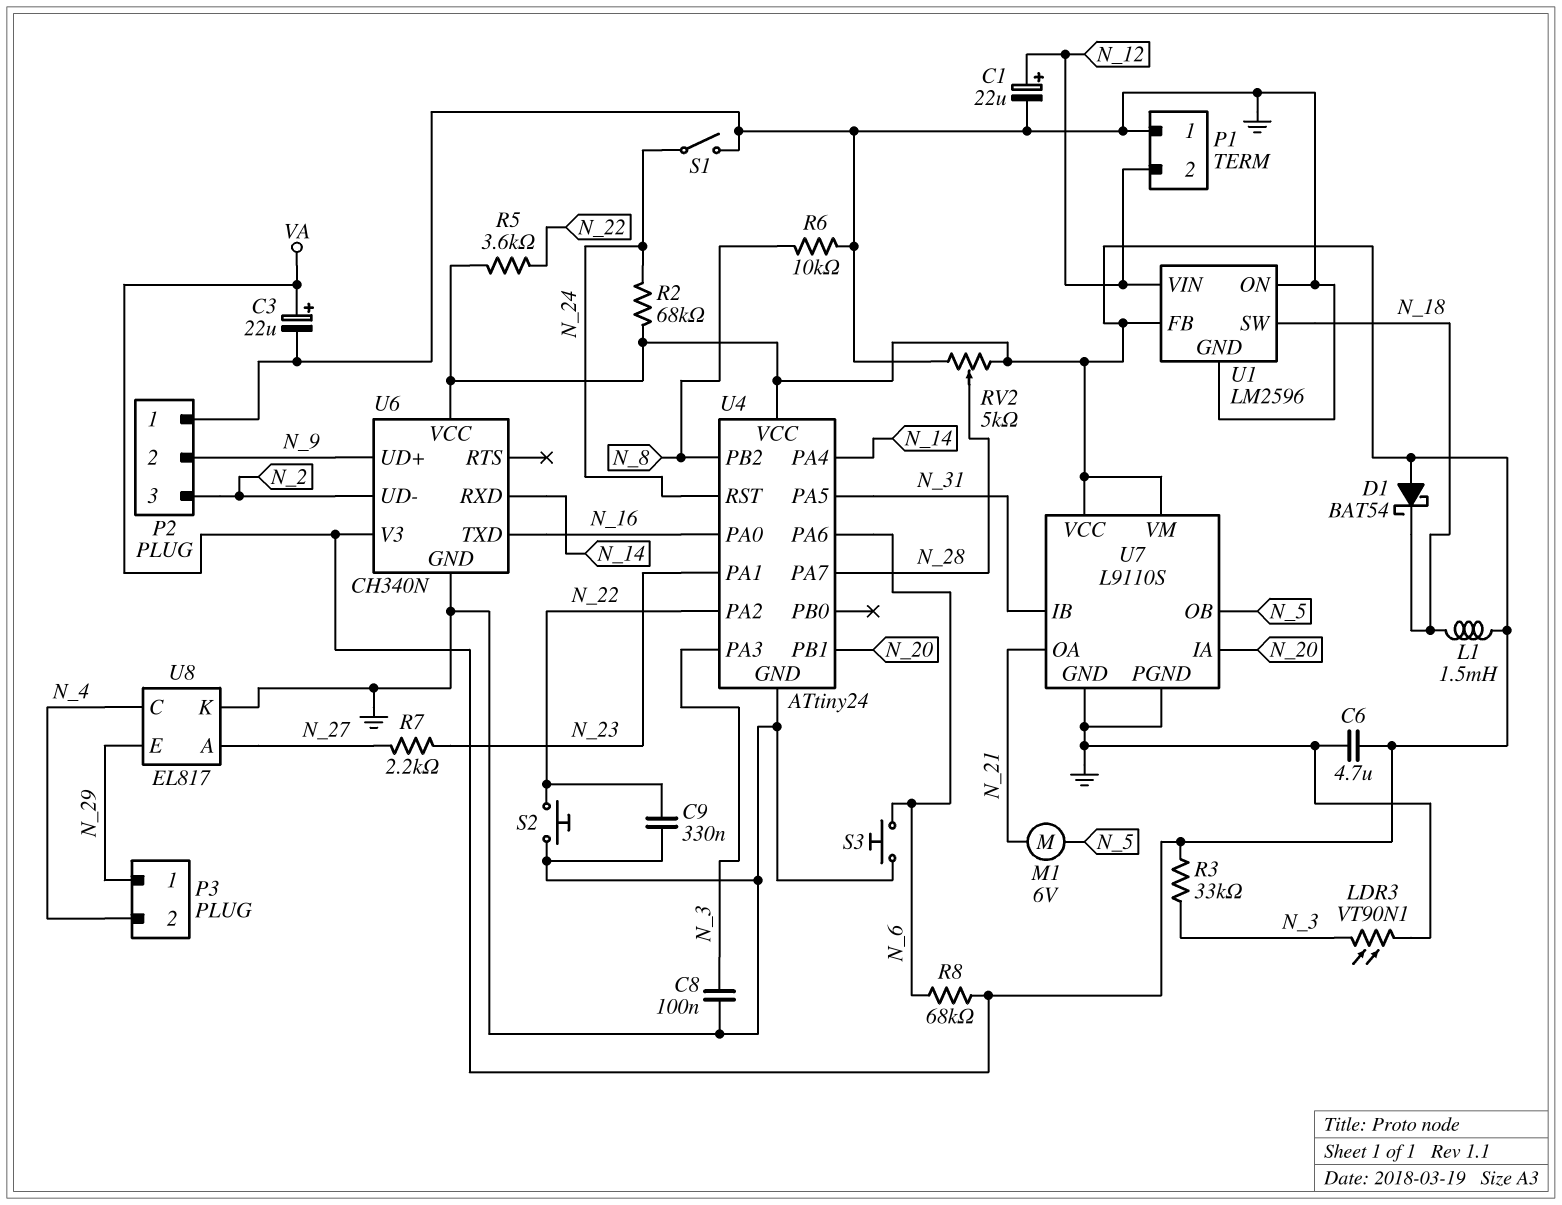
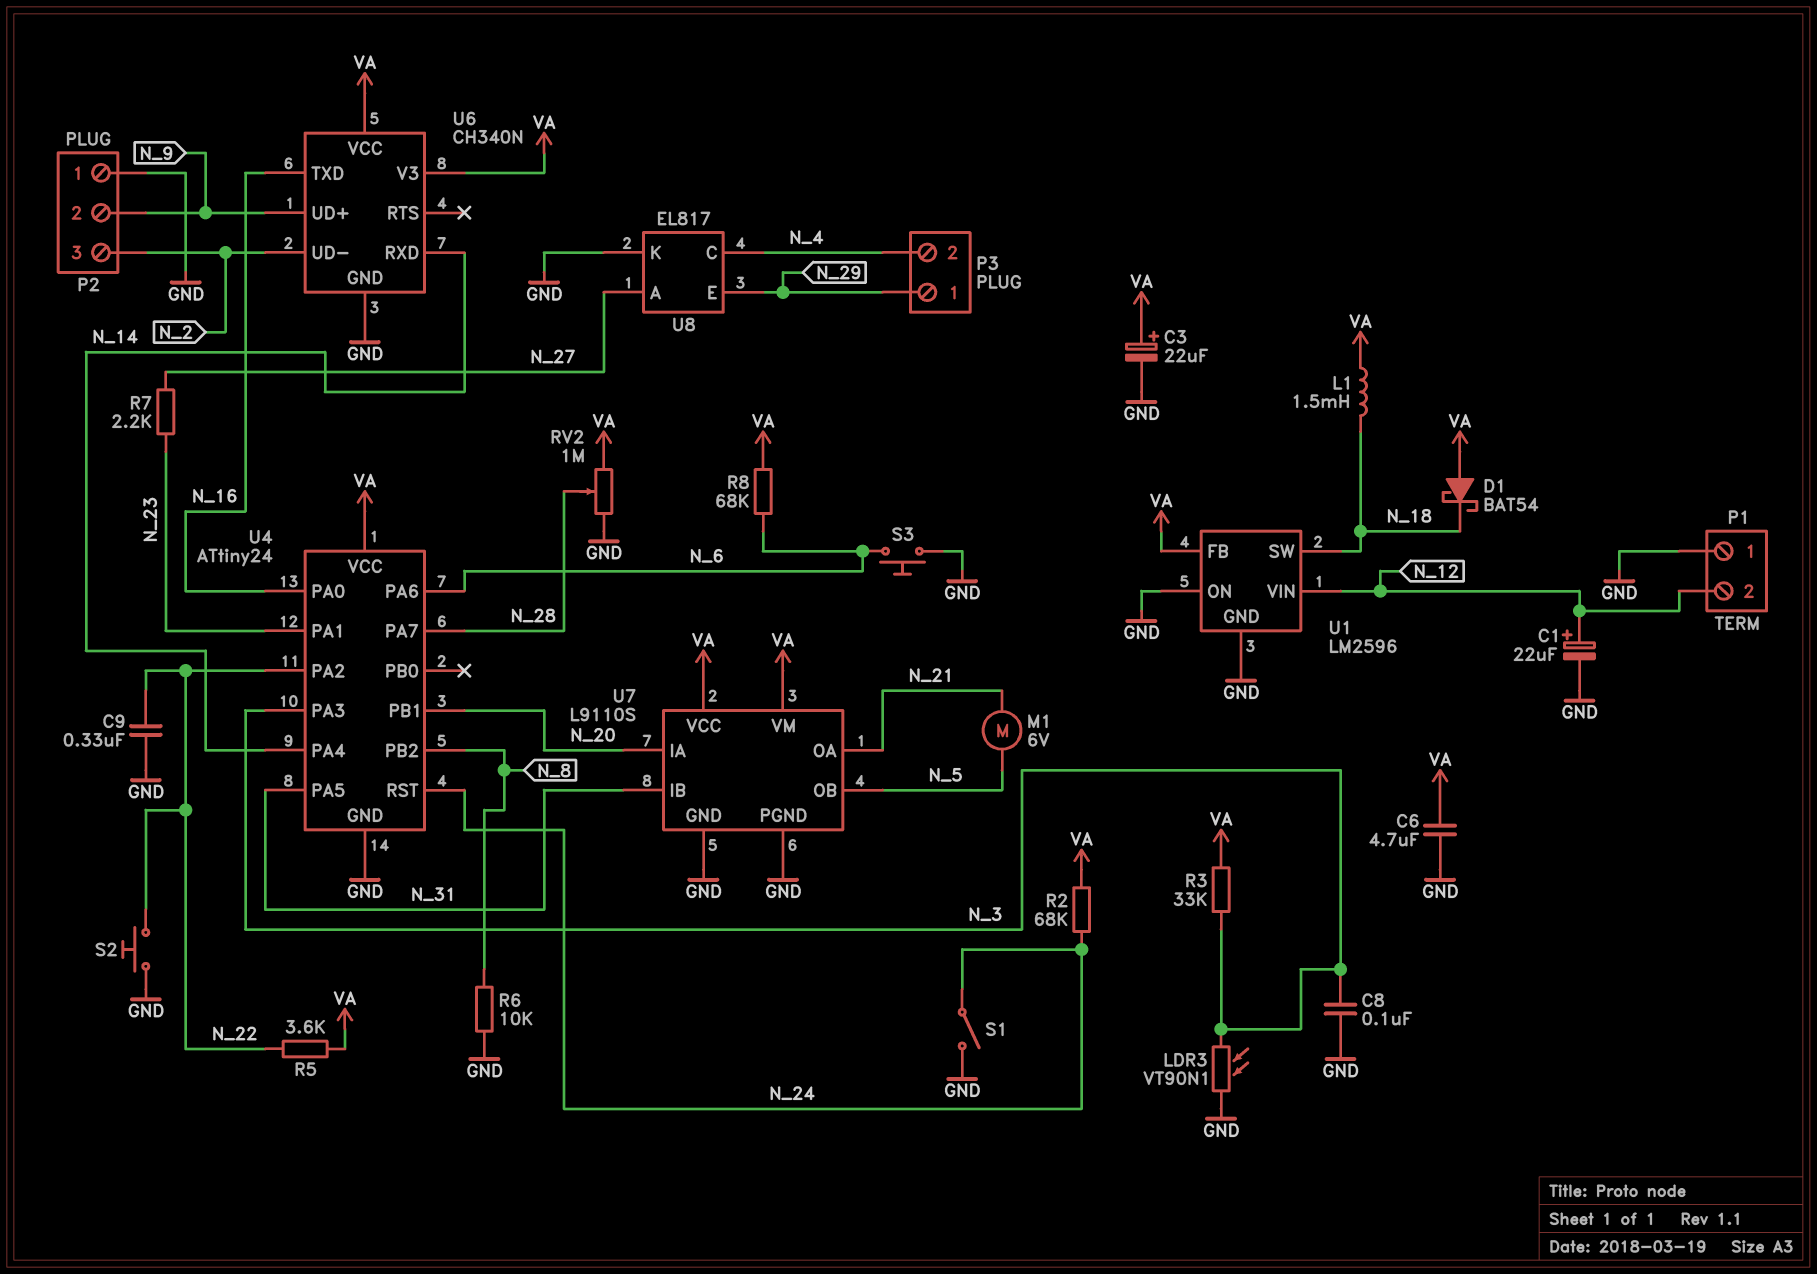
RV2: 5k (GND, VA, wiper N_28) -> 1M (GND, VA, wiper N_28)

